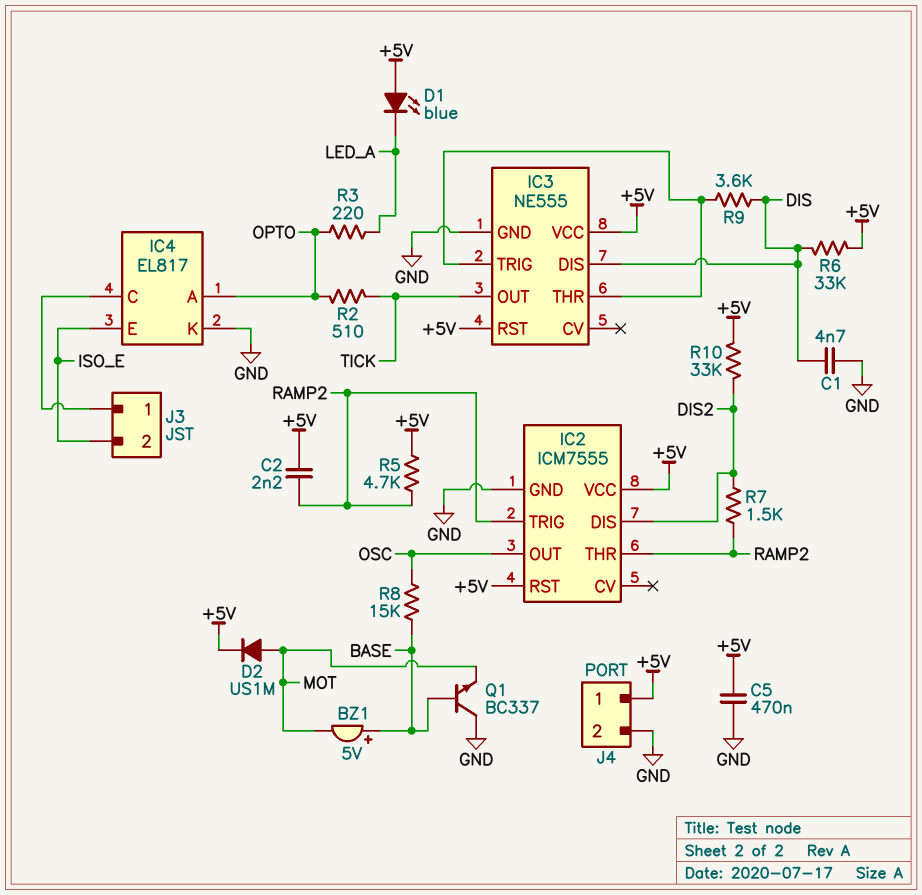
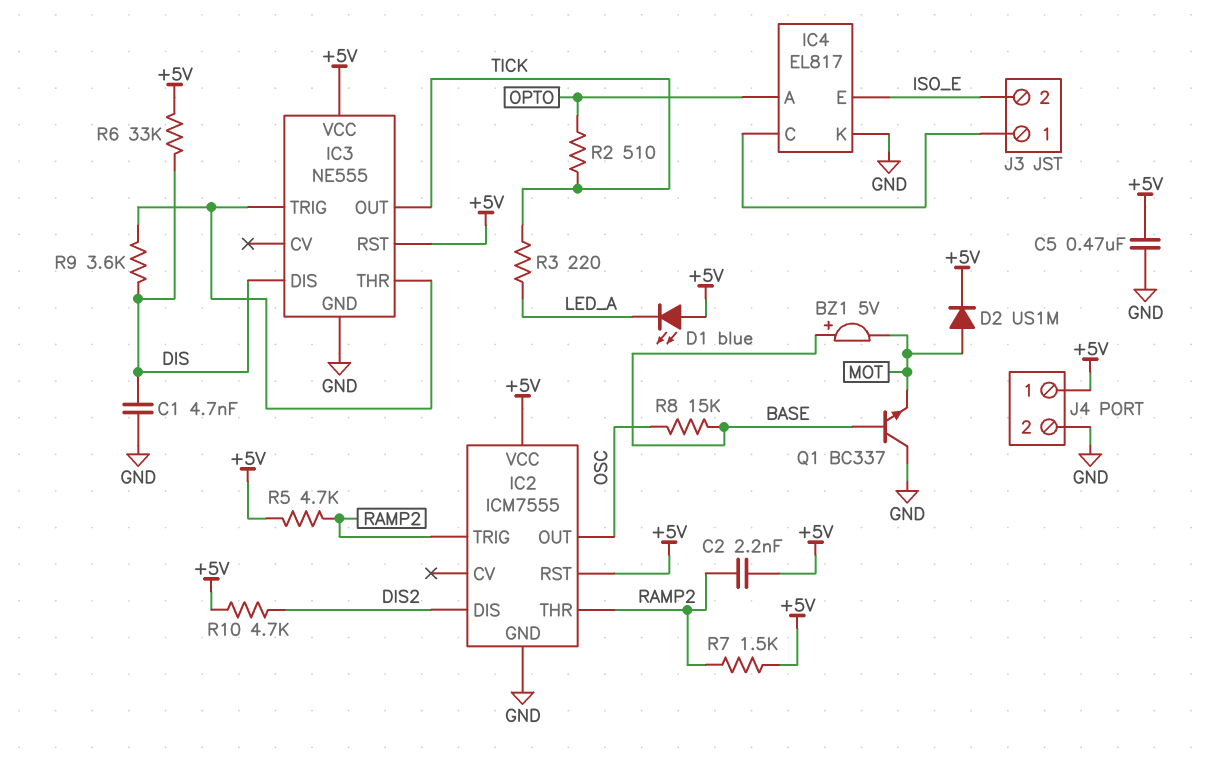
R3: 220 (LED_A, OPTO) -> 220 (LED_A, TICK)
R7: 1.5k (DIS2, RAMP2) -> 1.5k (+5V, RAMP2)
R10: 33k (+5V, DIS2) -> 4.7k (+5V, DIS2)

